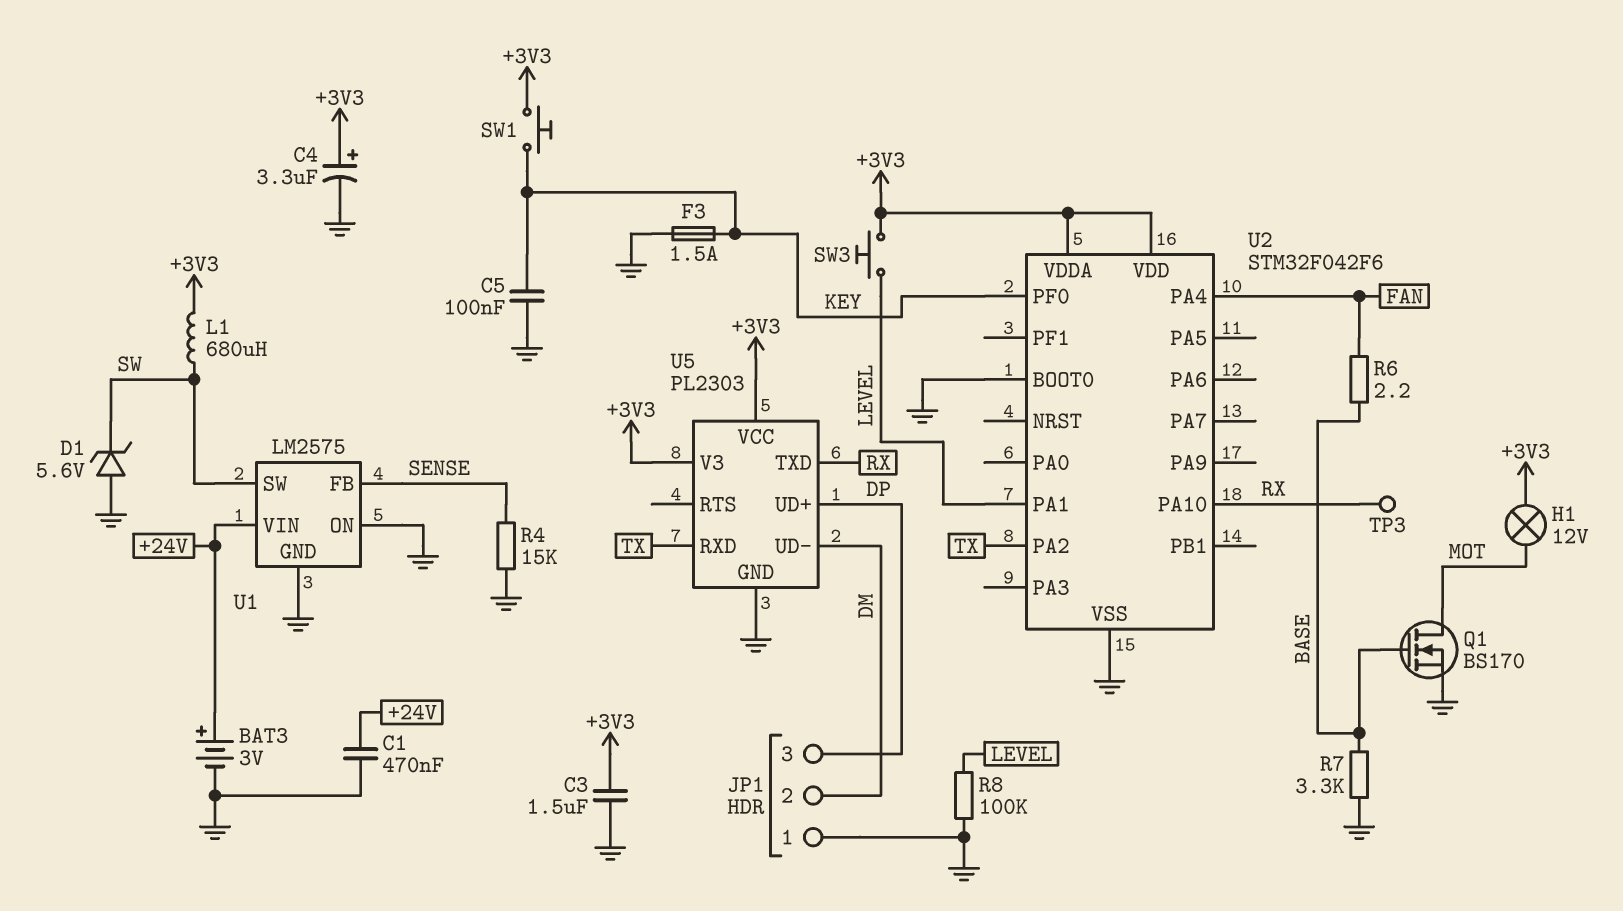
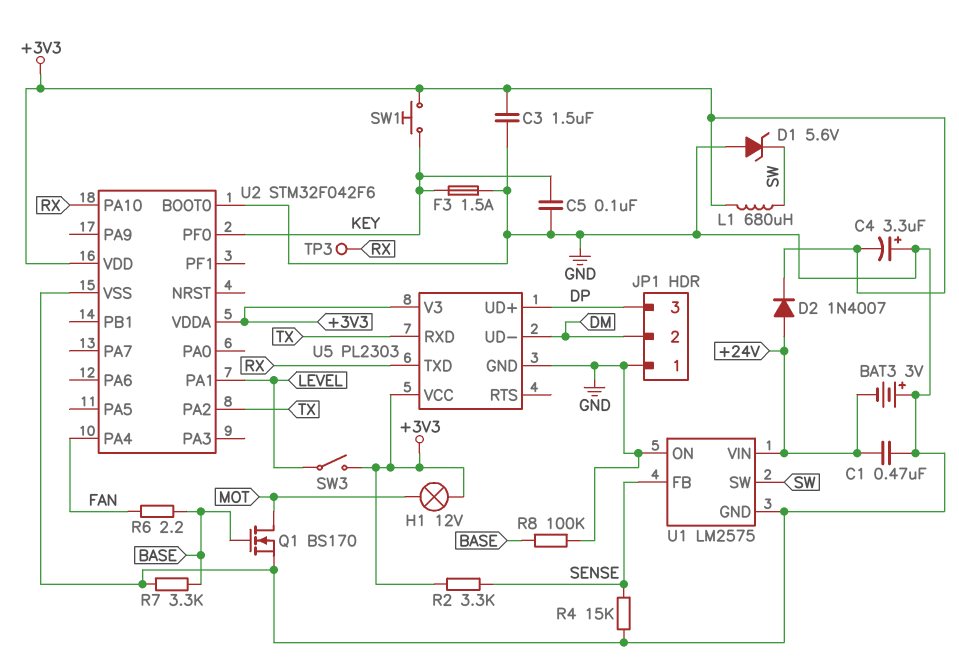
BAT3: 3V (plus +24V, minus GND) -> 3V (plus GND, minus +24V)
C4: 3.3uF (plus +3V3, minus GND) -> 3.3uF (plus GND, minus +3V3)
D2: none -> diode 1N4007 (A +24V, K +3V3)
R2: none -> 3.3k (+3V3, SENSE)
R8: 100k (GND, LEVEL) -> 100k (BASE, GND)
SW3: button (+3V3, LEVEL) -> switch (+3V3, LEVEL)

